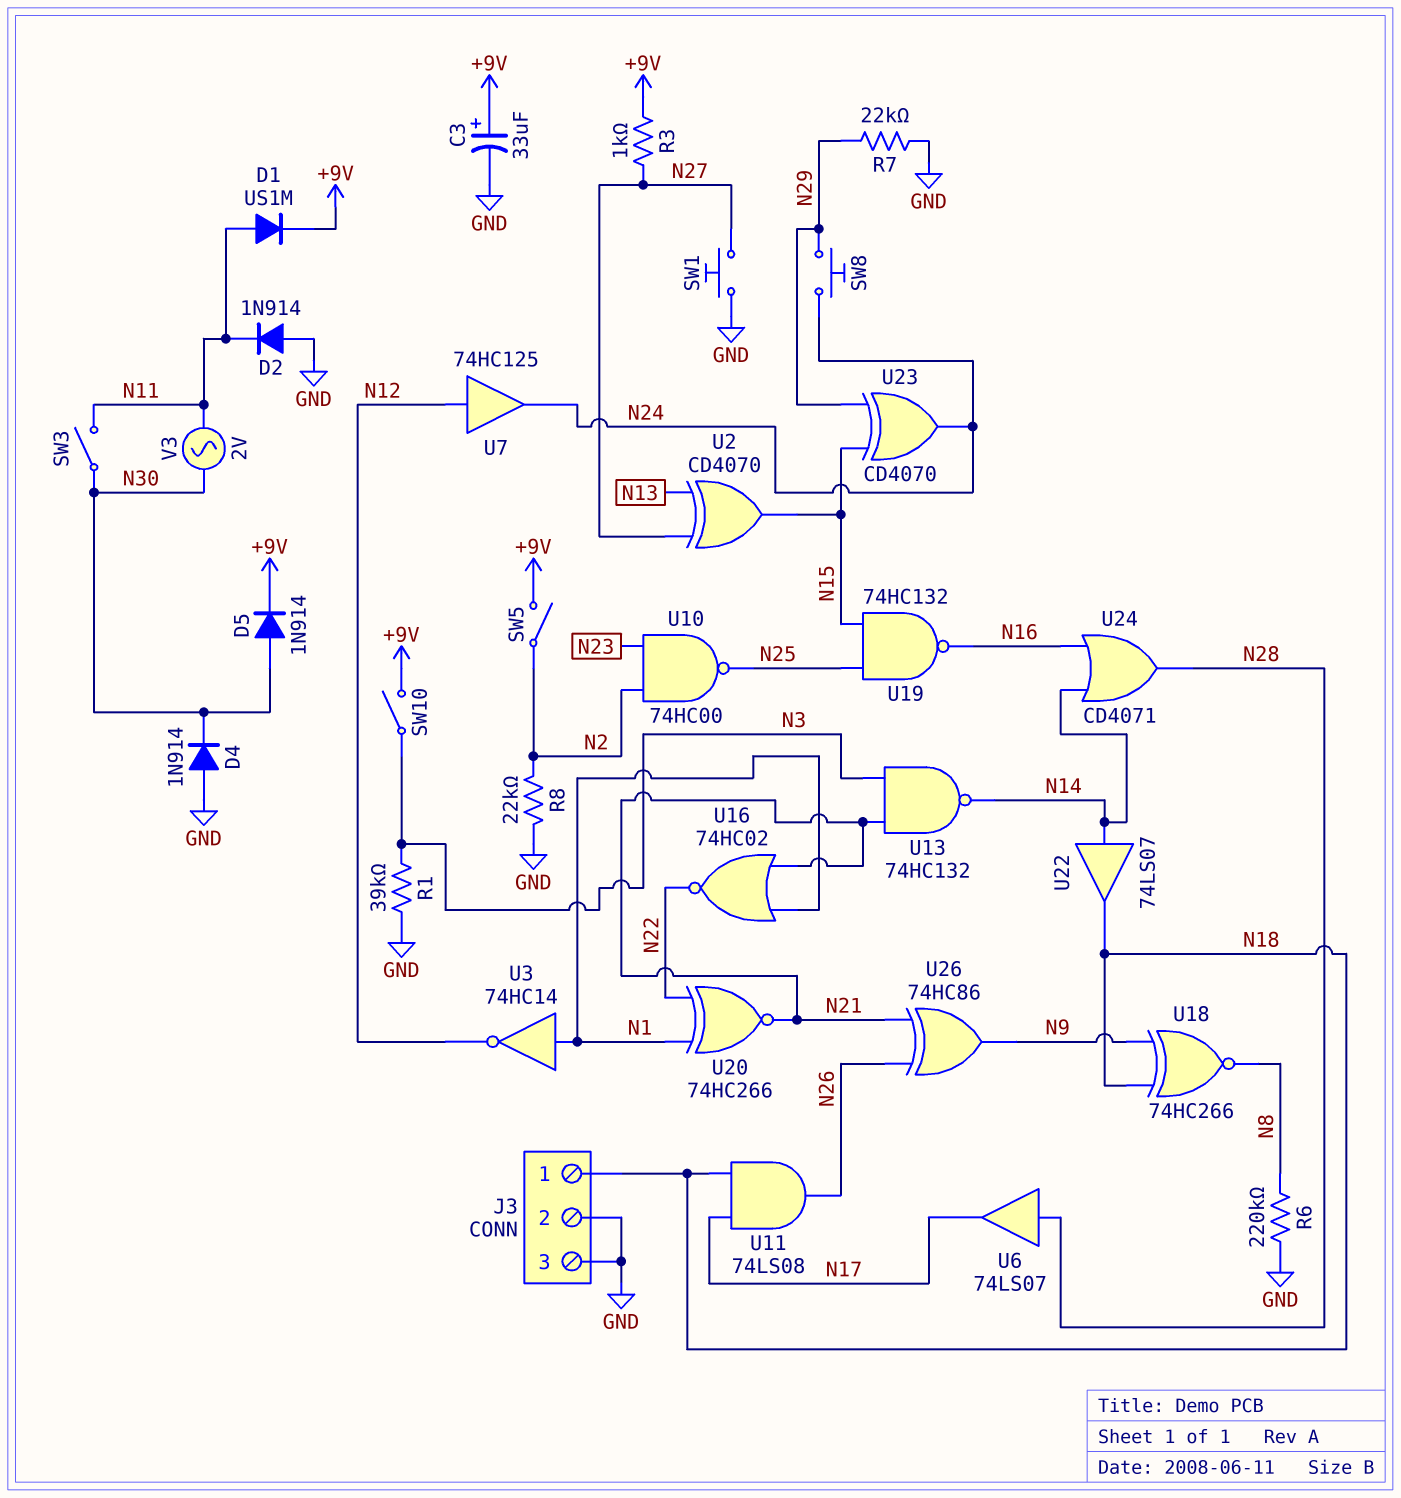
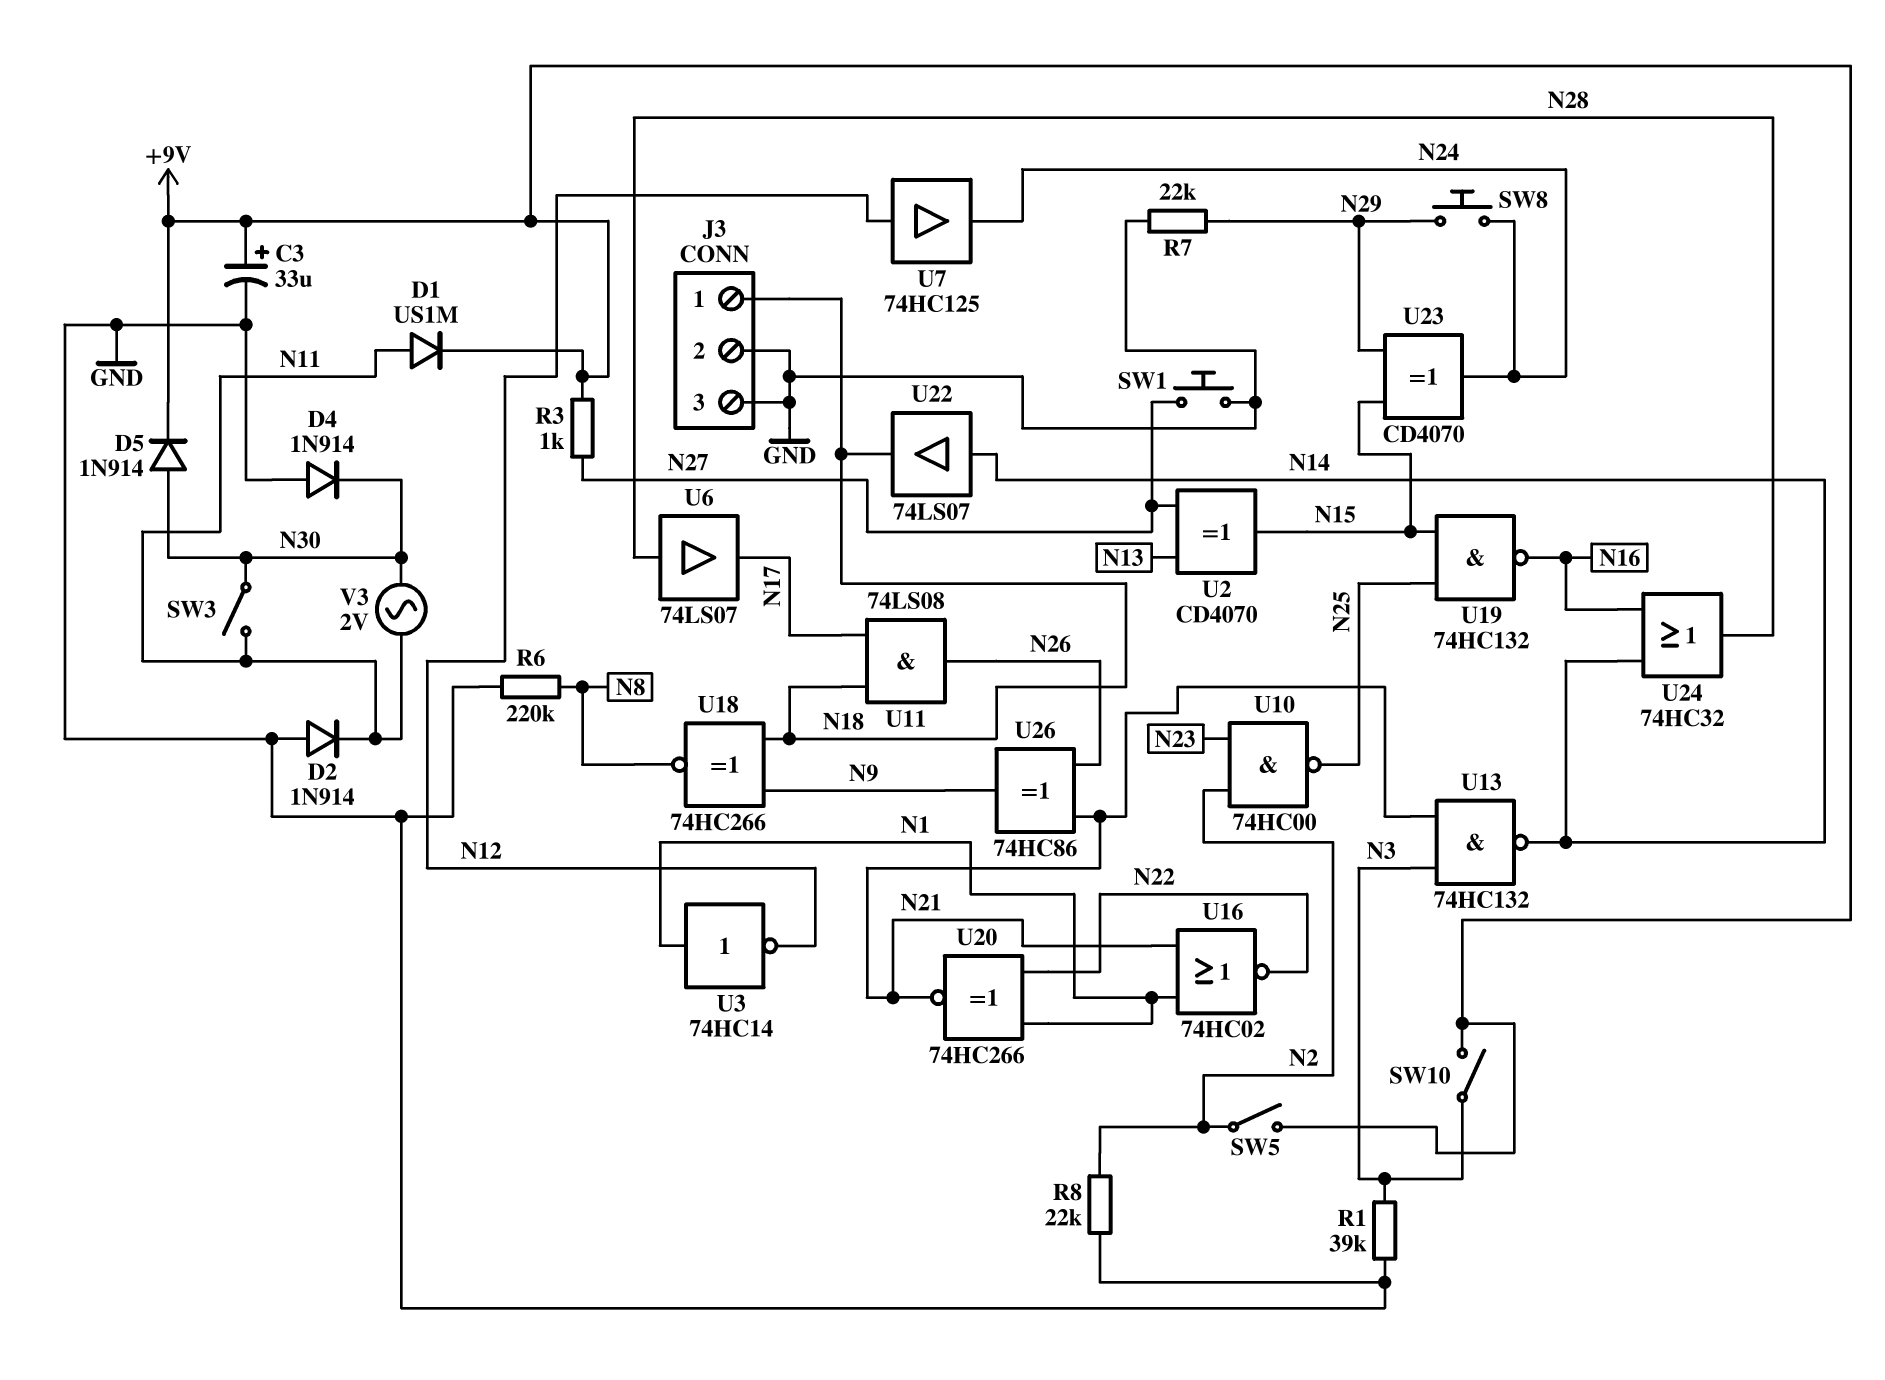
U24: OR CD4071 (in N14, in N16, out N28) -> OR 74HC32 (in N14, in N16, out N28)

